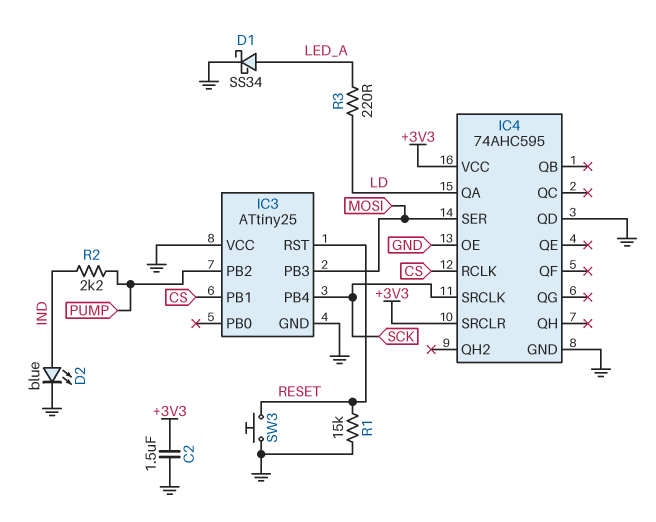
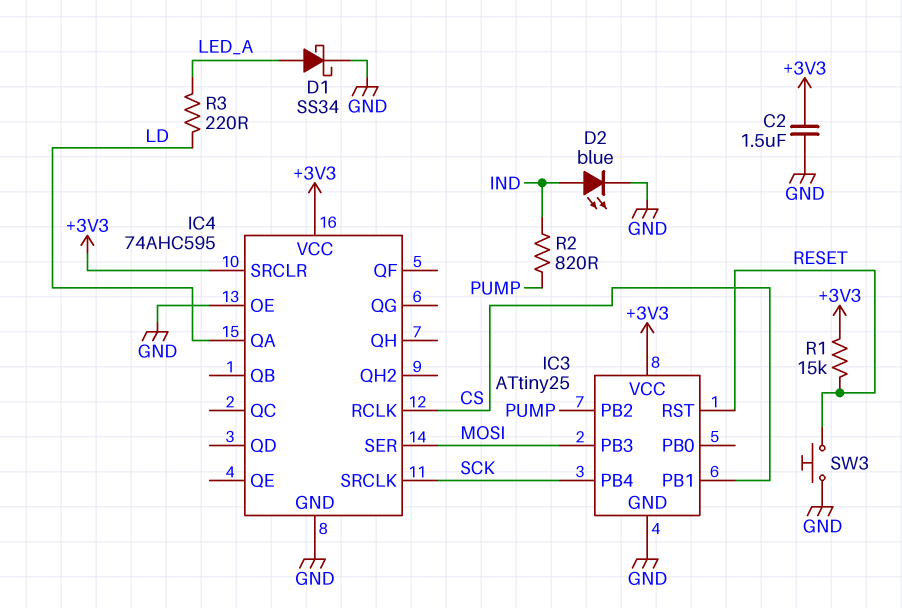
IC3 pin VCC: GND -> +3V3
IC4 pin QD: GND -> none
R1: 15k (GND, RESET) -> 15k (+3V3, RESET)
R2: 2.2k (IND, PUMP) -> 820 (IND, PUMP)

